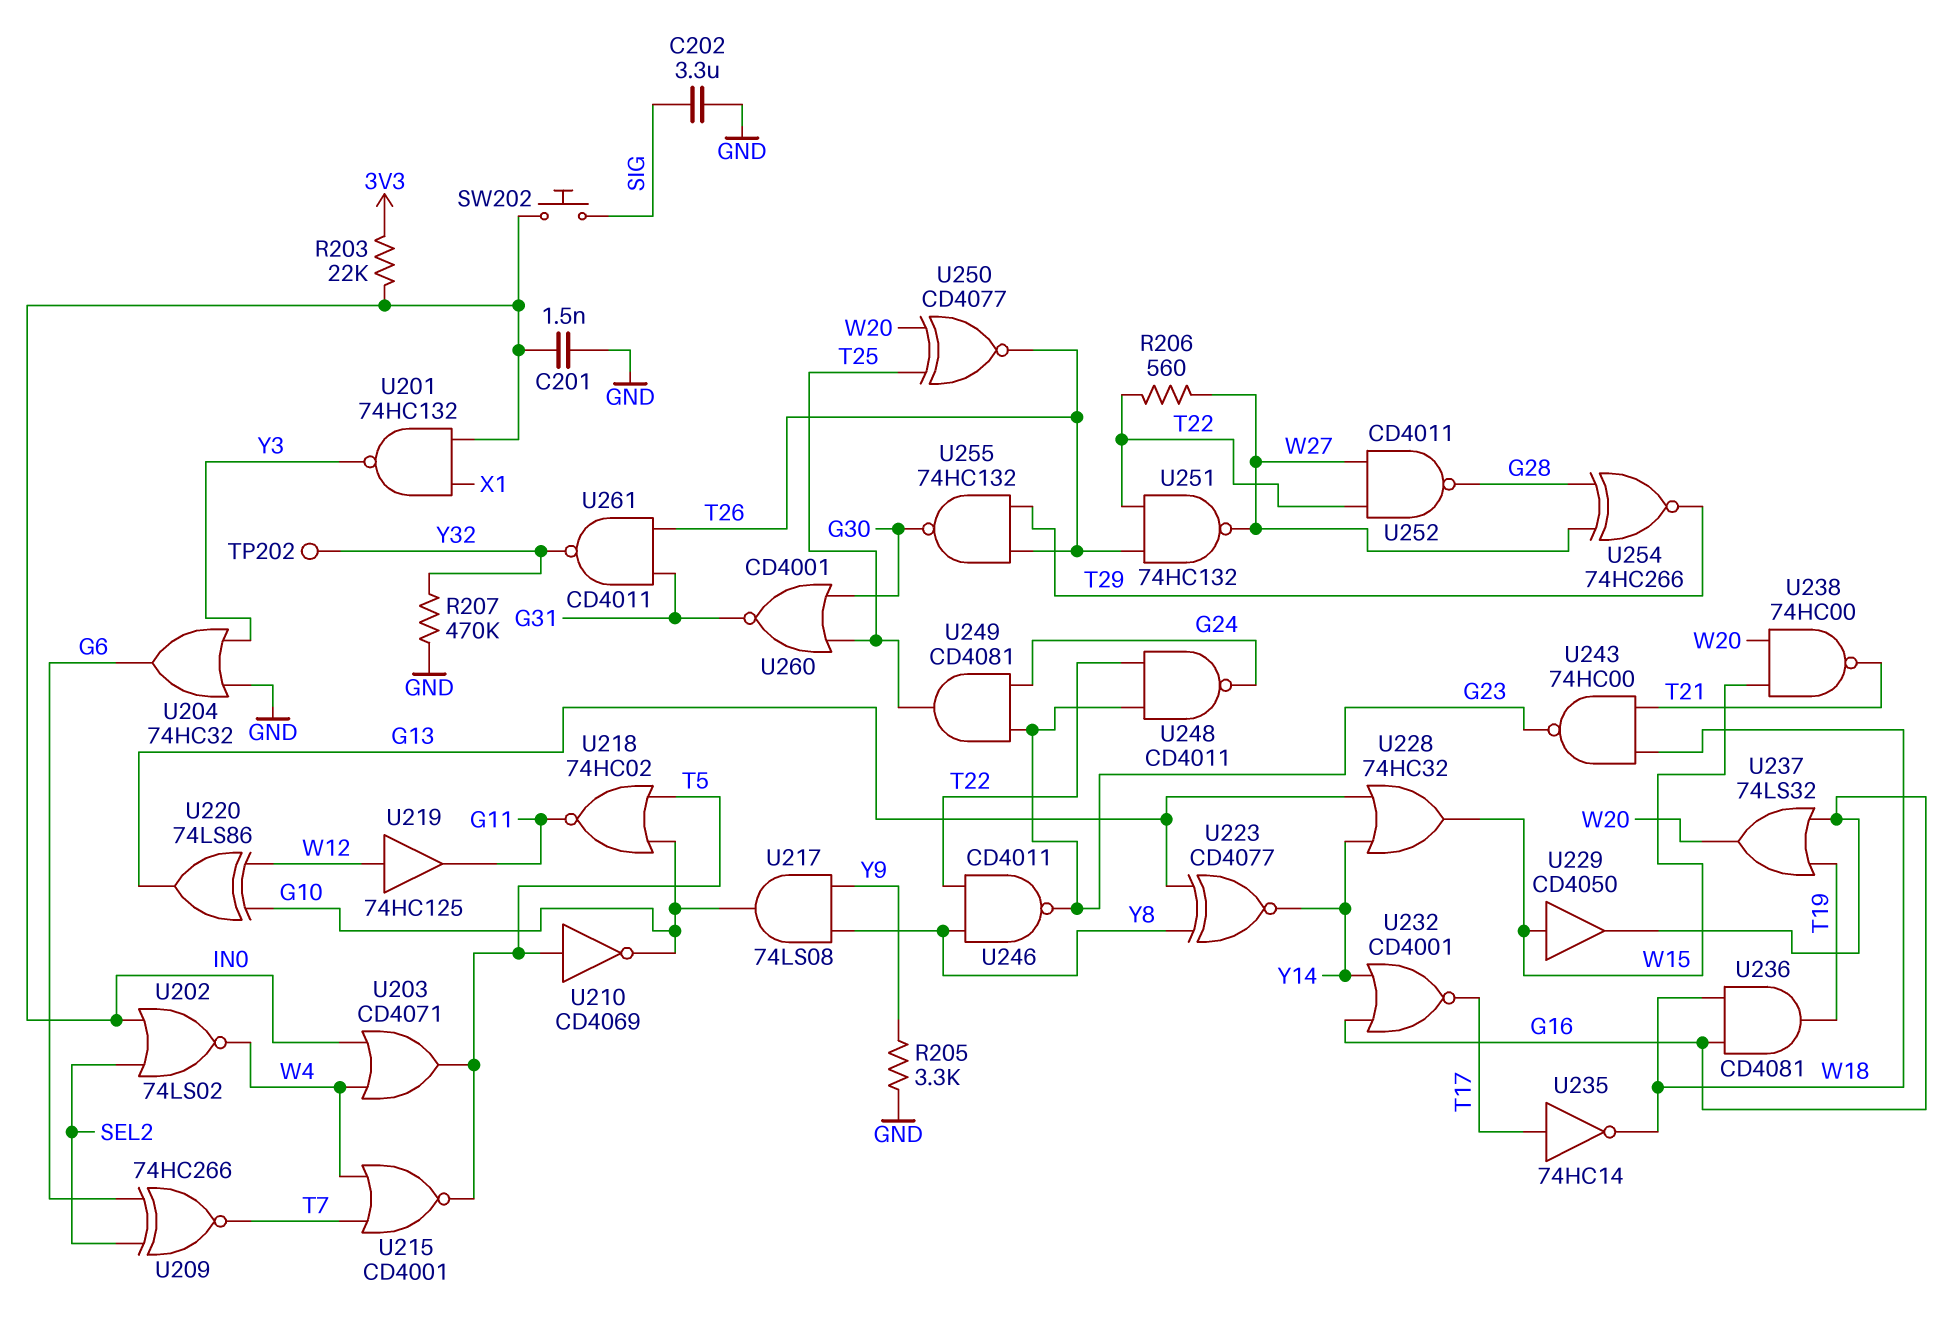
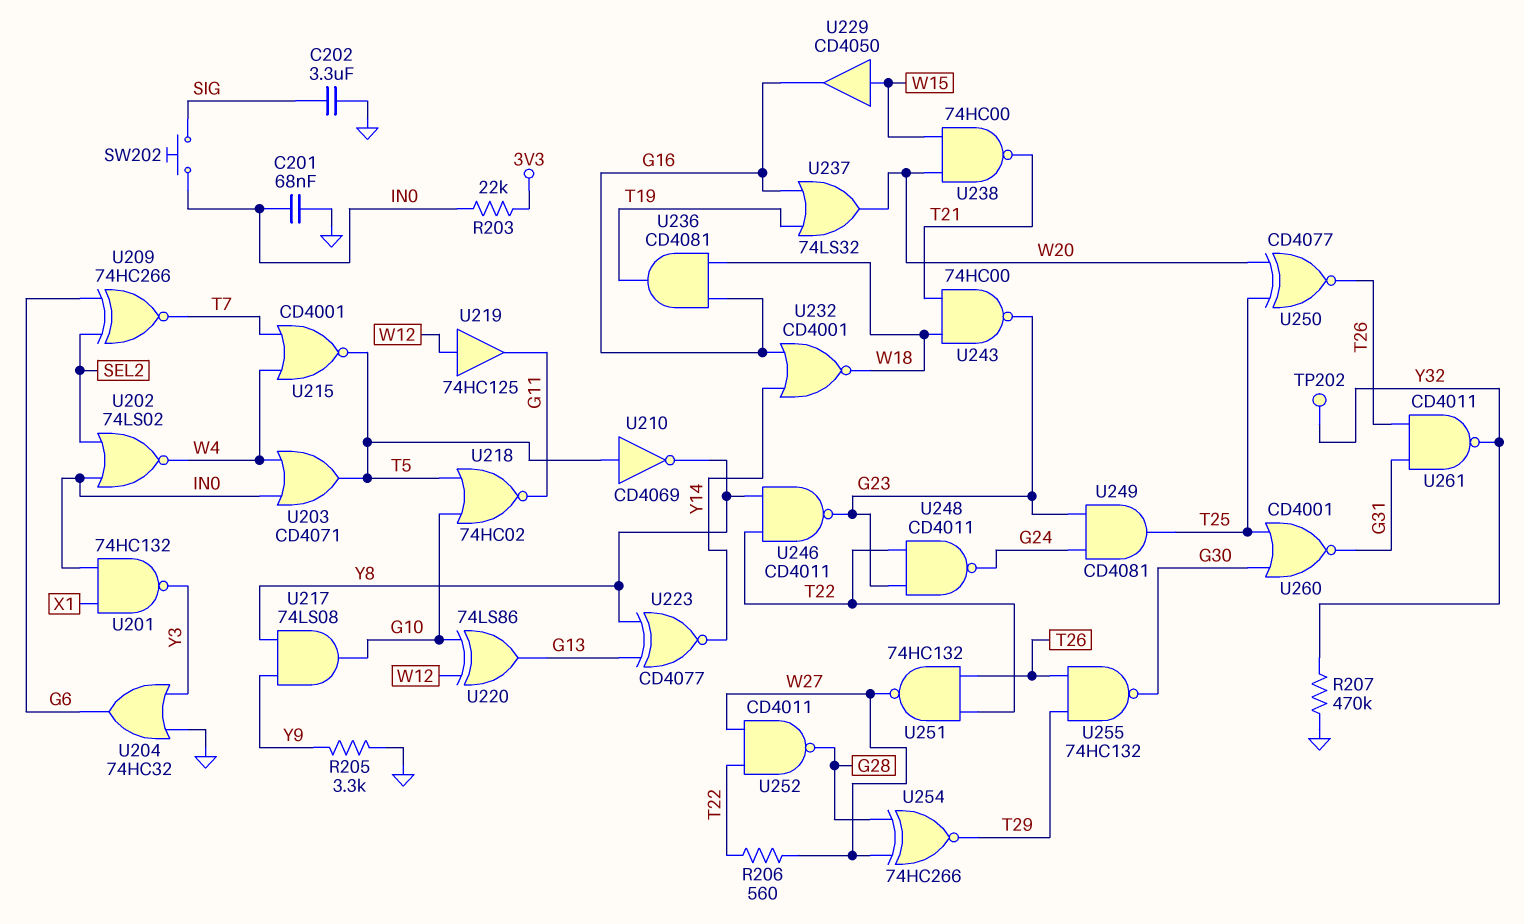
C201: 1.5nF (GND, IN0) -> 68nF (GND, IN0)
U210: NOT CD4069 (in T5, out G10) -> NOT CD4069 (in T5, out Y8)
U228: OR 74HC32 (in G13, in Y14, out W15) -> none
U232: NOR CD4001 (in G16, in Y14, out T17) -> NOR CD4001 (in G16, in Y14, out W18)
U235: NOT 74HC14 (in T17, out W18) -> none

